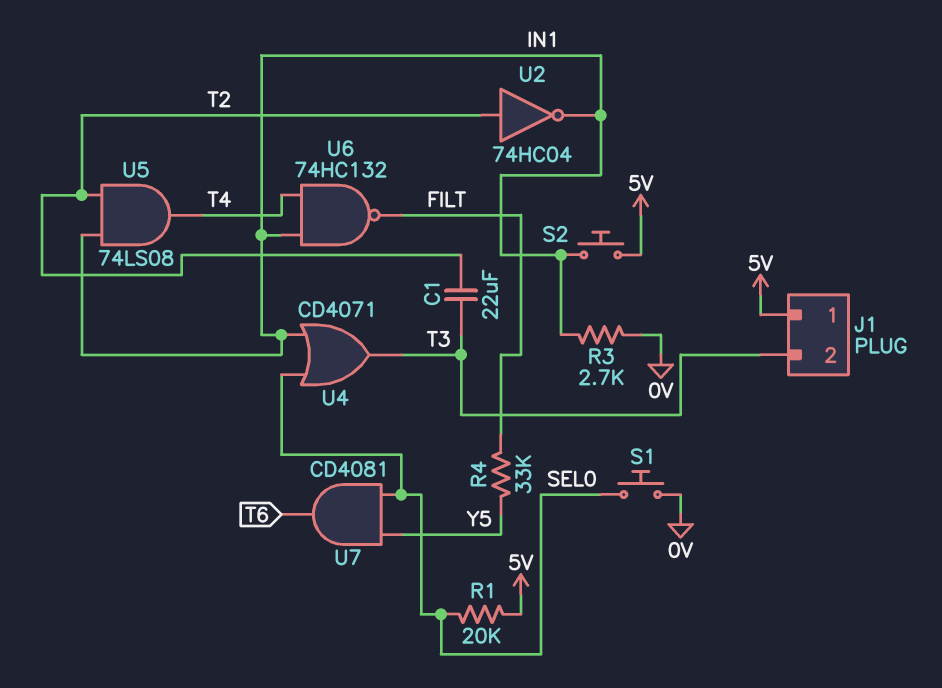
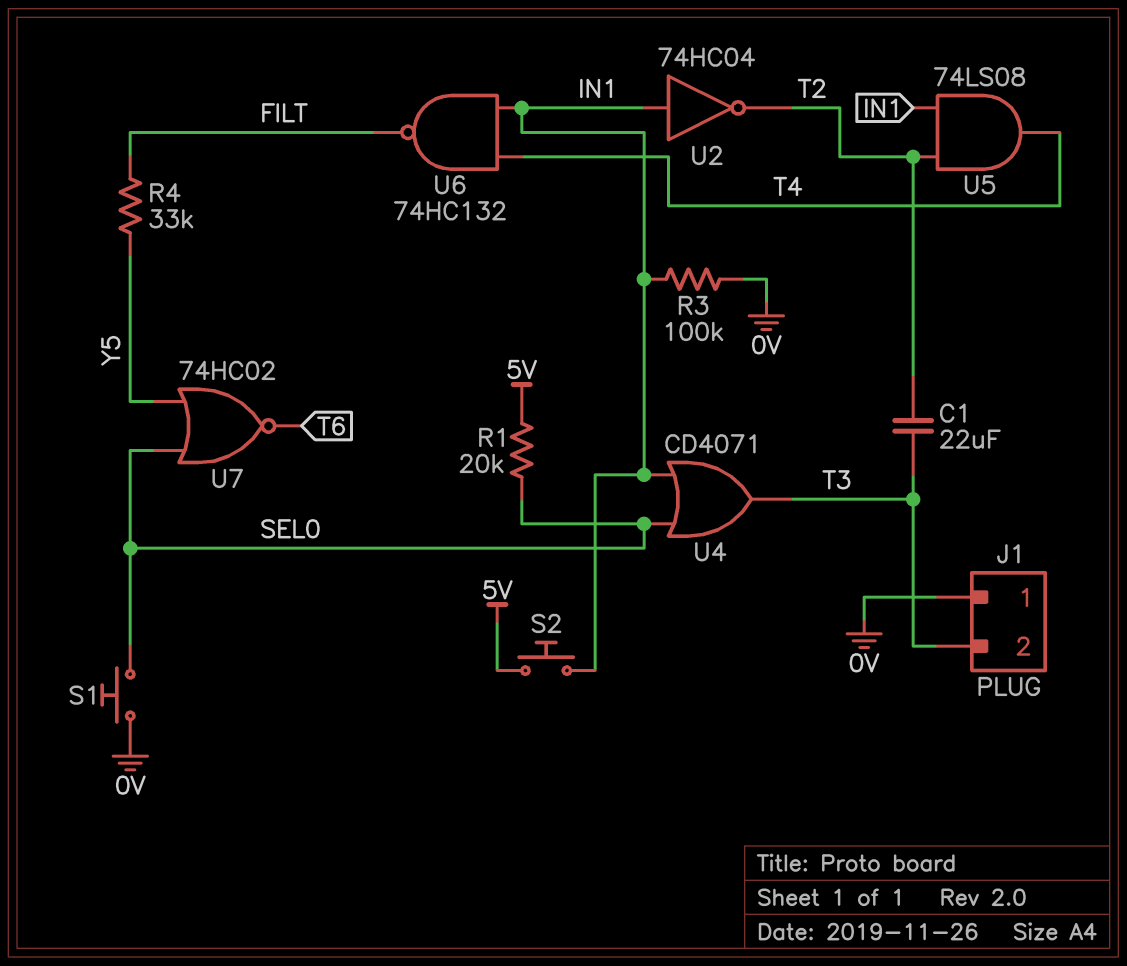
J1 pin 1: 5V -> 0V
R3: 2.7k (0V, IN1) -> 100k (0V, IN1)
U2: NOT 74HC04 (in T2, out IN1) -> NOT 74HC04 (in IN1, out T2)
U7: AND CD4081 (in SEL0, in Y5, out T6) -> NOR 74HC02 (in SEL0, in Y5, out T6)

